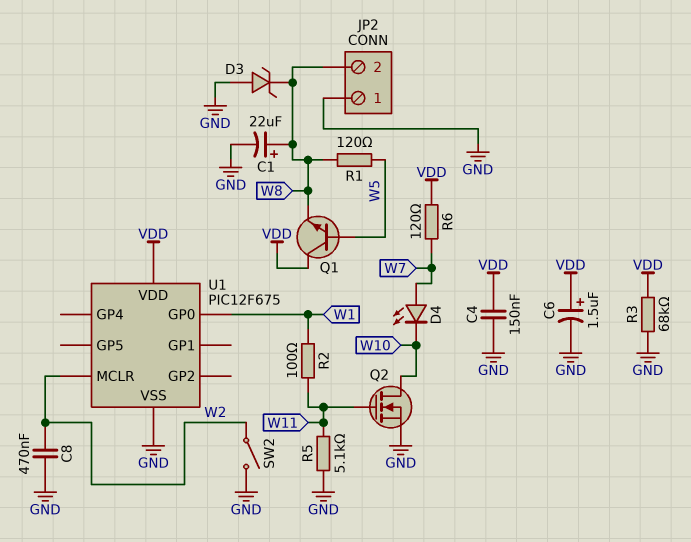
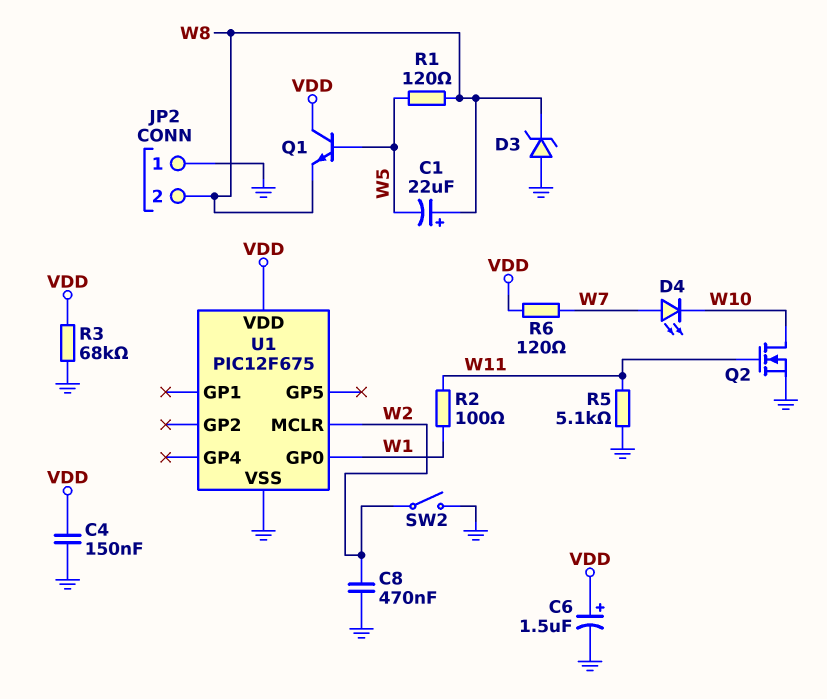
C1: 22uF (plus W8, minus GND) -> 22uF (plus W8, minus W5)

